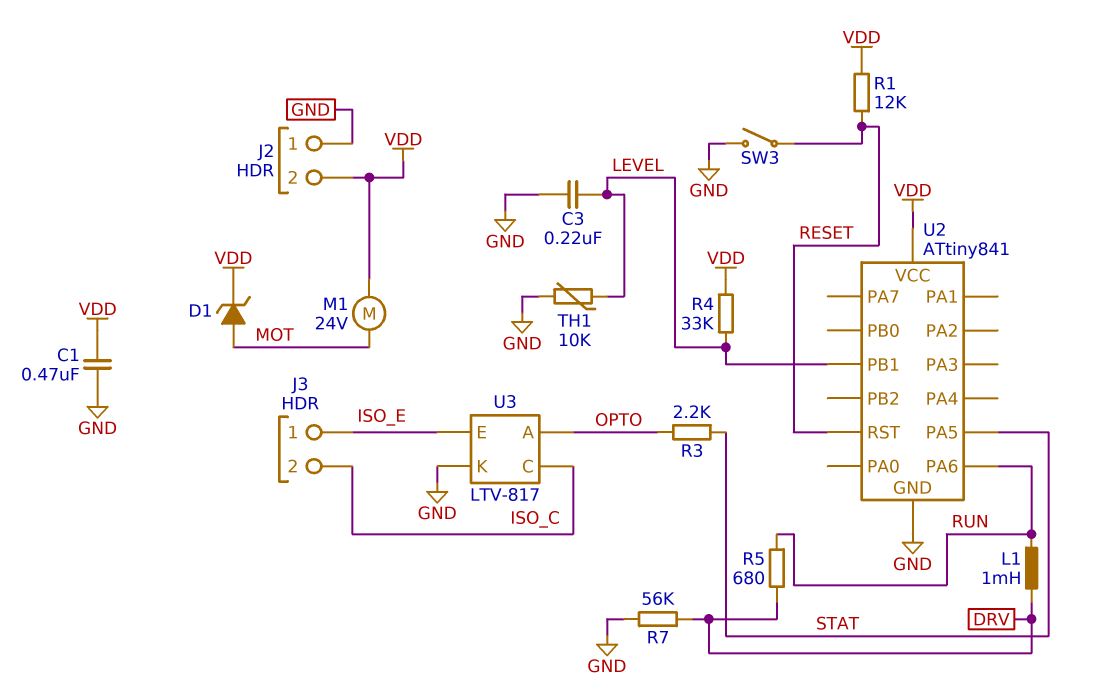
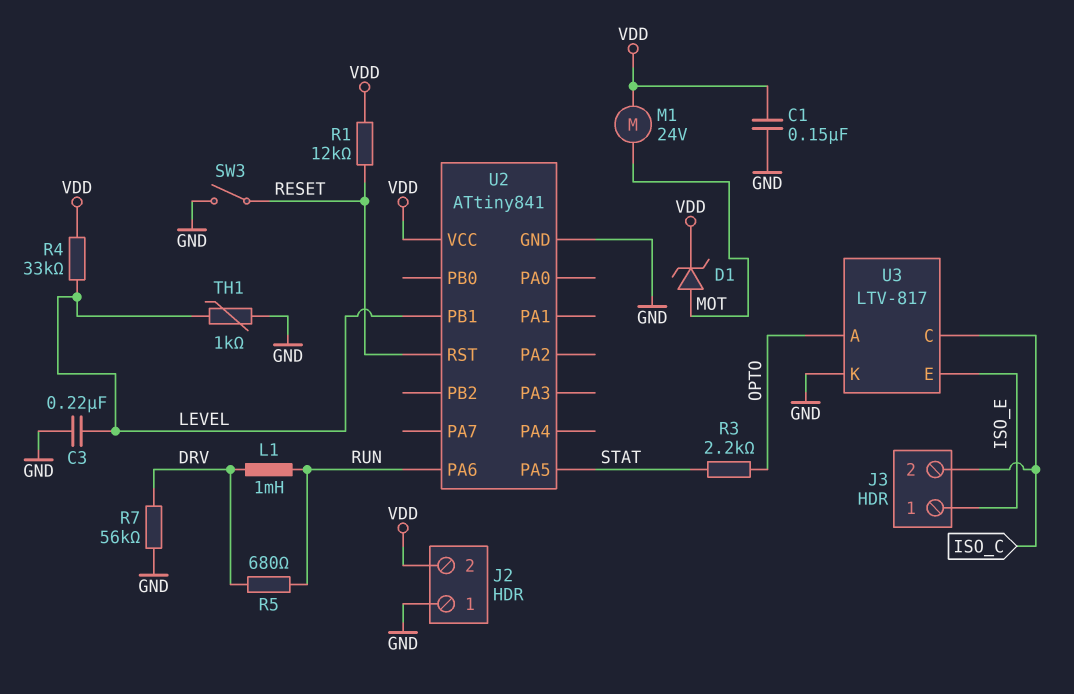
C1: 470nF (GND, VDD) -> 150nF (GND, VDD)
TH1: 10k (GND, LEVEL) -> 1k (GND, LEVEL)

